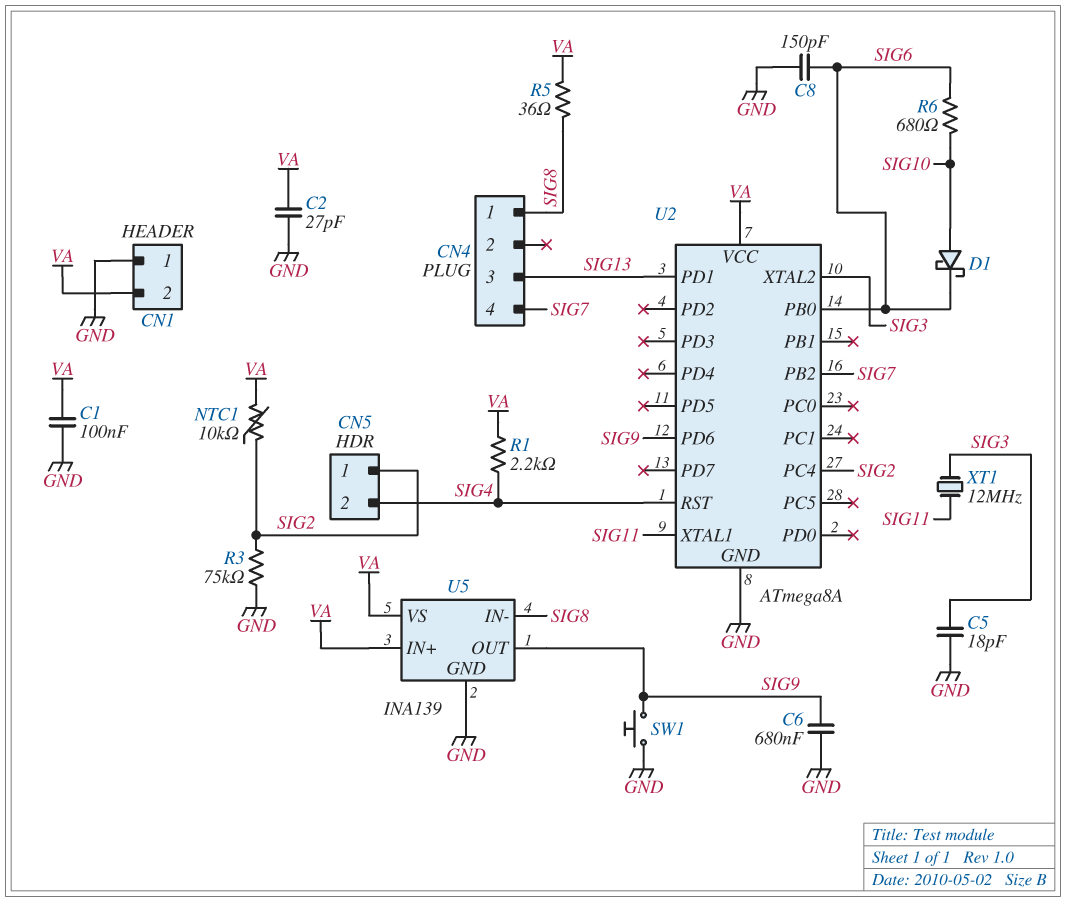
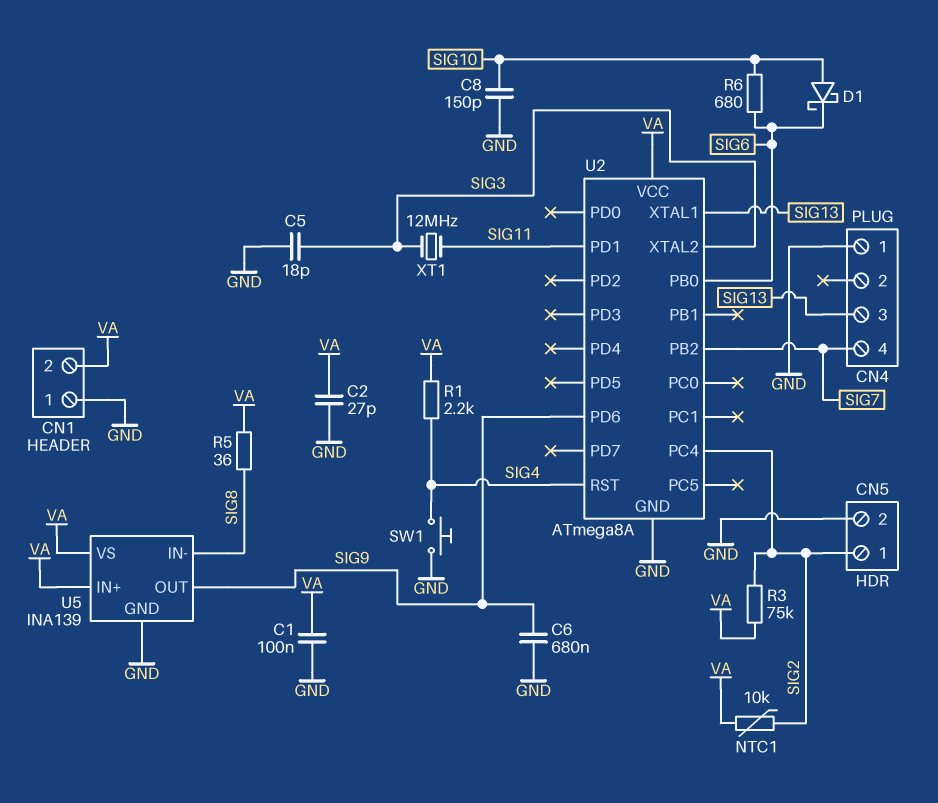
C8: 150pF (GND, SIG6) -> 150pF (GND, SIG10)
CN4 pin 1: SIG8 -> GND
CN5 pin 2: SIG4 -> GND
R3: 75k (GND, SIG2) -> 75k (SIG2, VA)
SW1: button (GND, SIG9) -> button (GND, SIG4)
U2 pin PD1: SIG13 -> SIG11
U2 pin XTAL1: SIG11 -> SIG13

